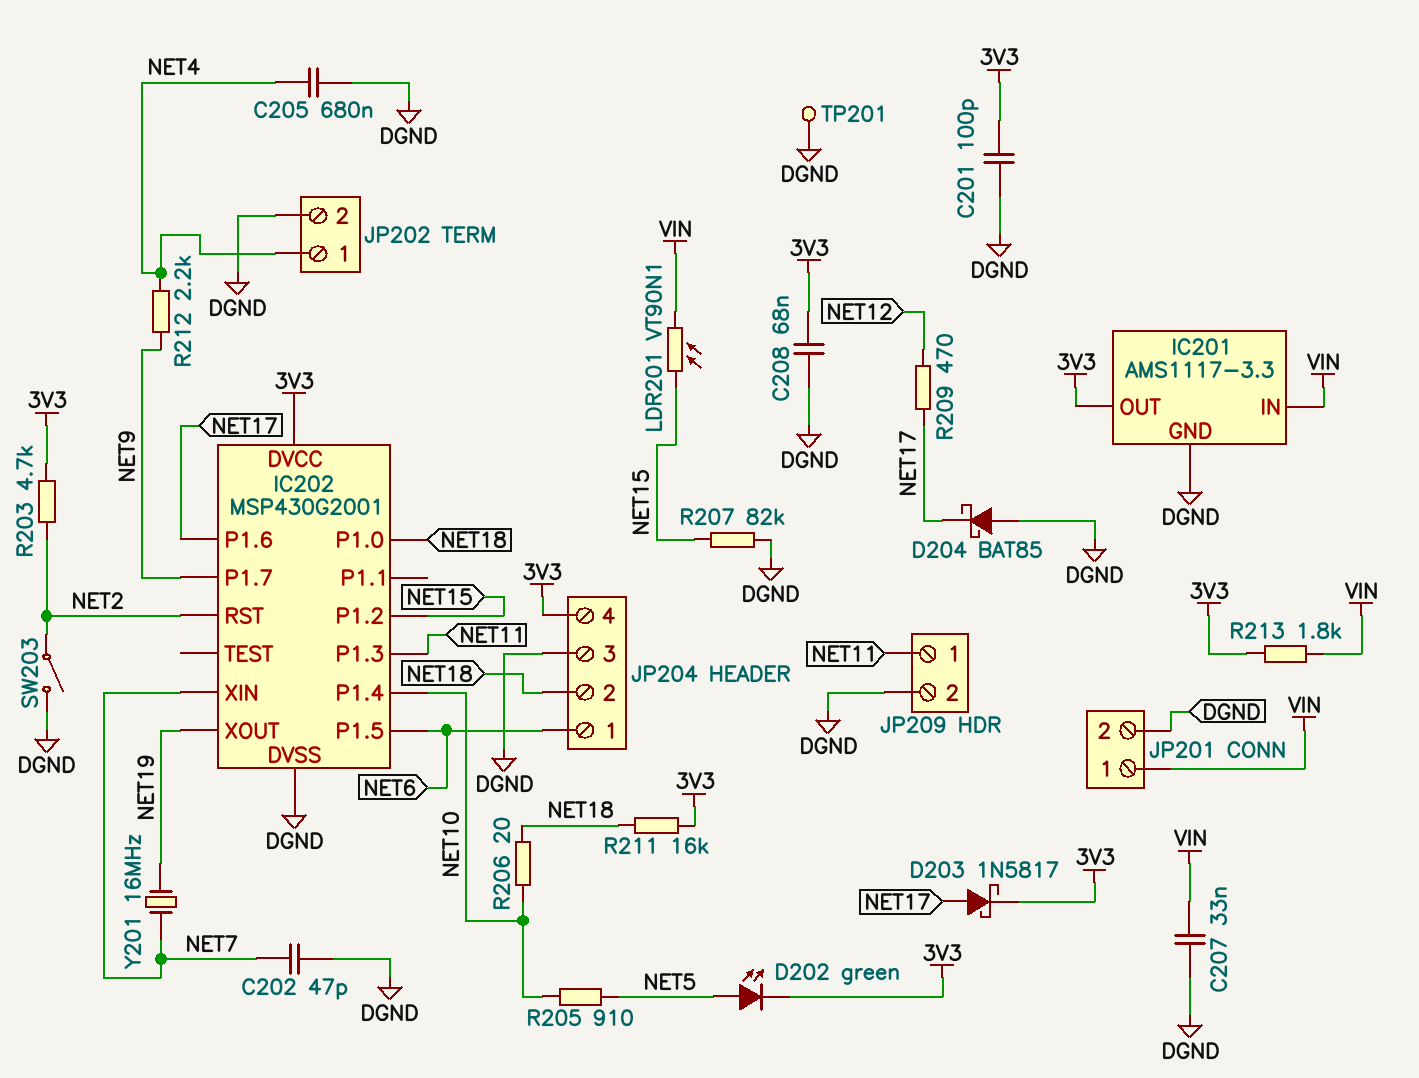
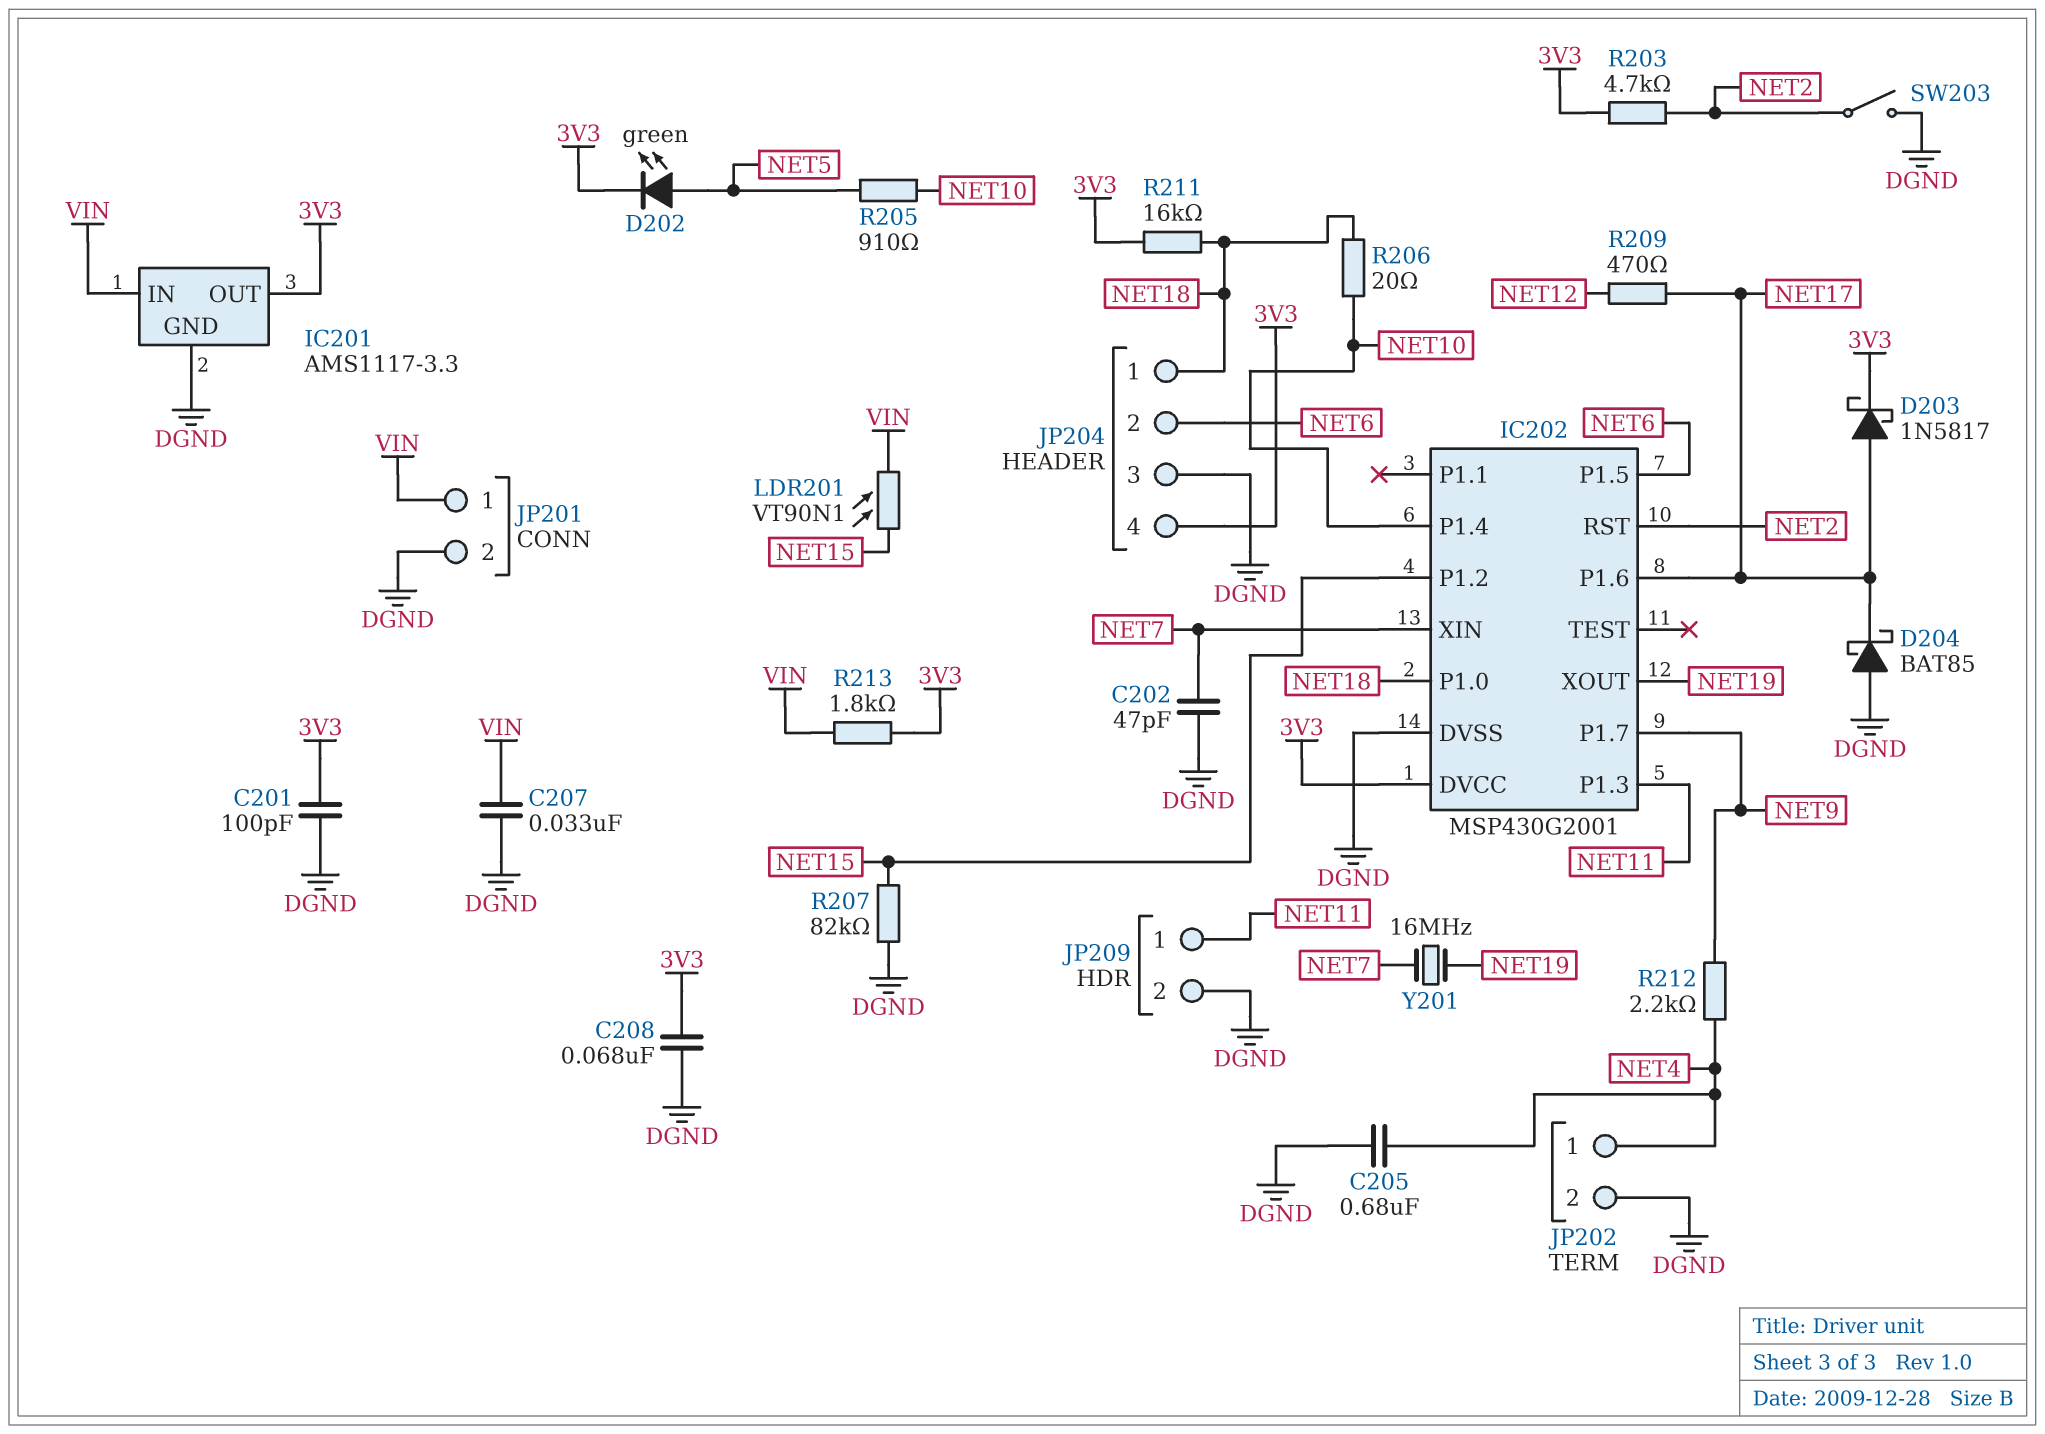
JP204 pin 1: NET6 -> NET18
JP204 pin 2: NET18 -> NET6
TP201: test point (DGND) -> none

